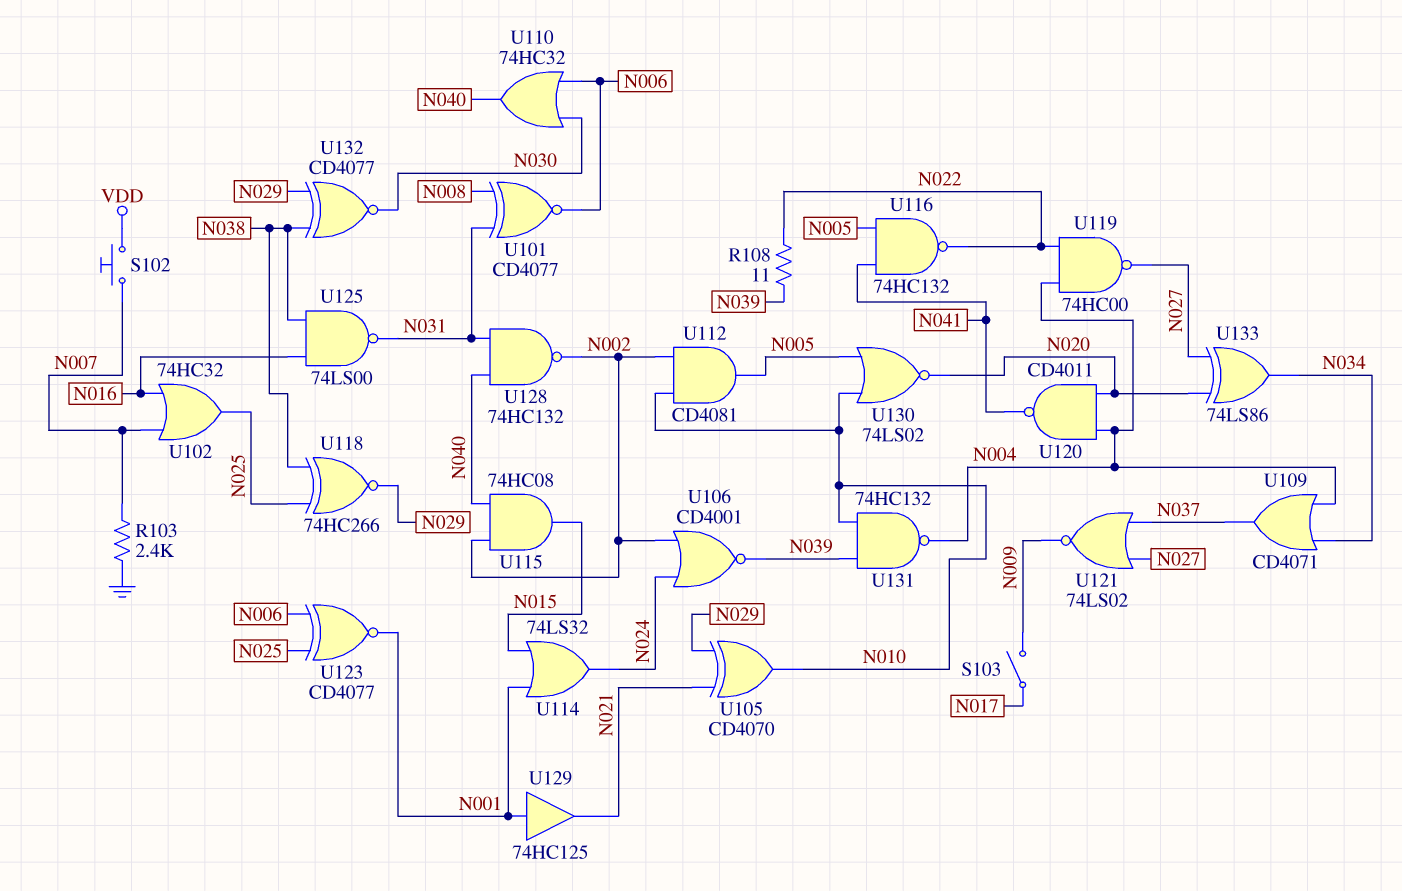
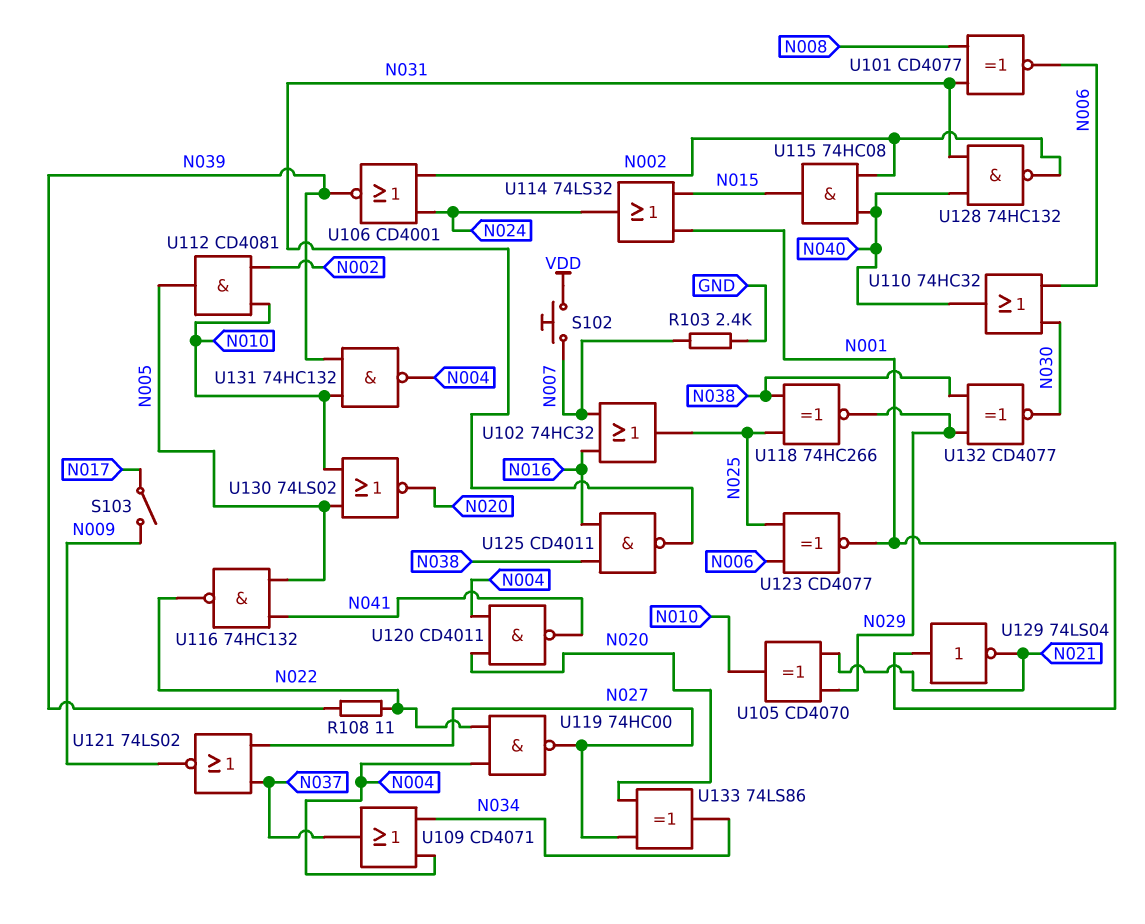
U125: NAND 74LS00 (in N016, in N038, out N031) -> NAND CD4011 (in N016, in N038, out N031)
U129: buffer 74HC125 (in N001, out N021) -> NOT 74LS04 (in N001, out N021)

